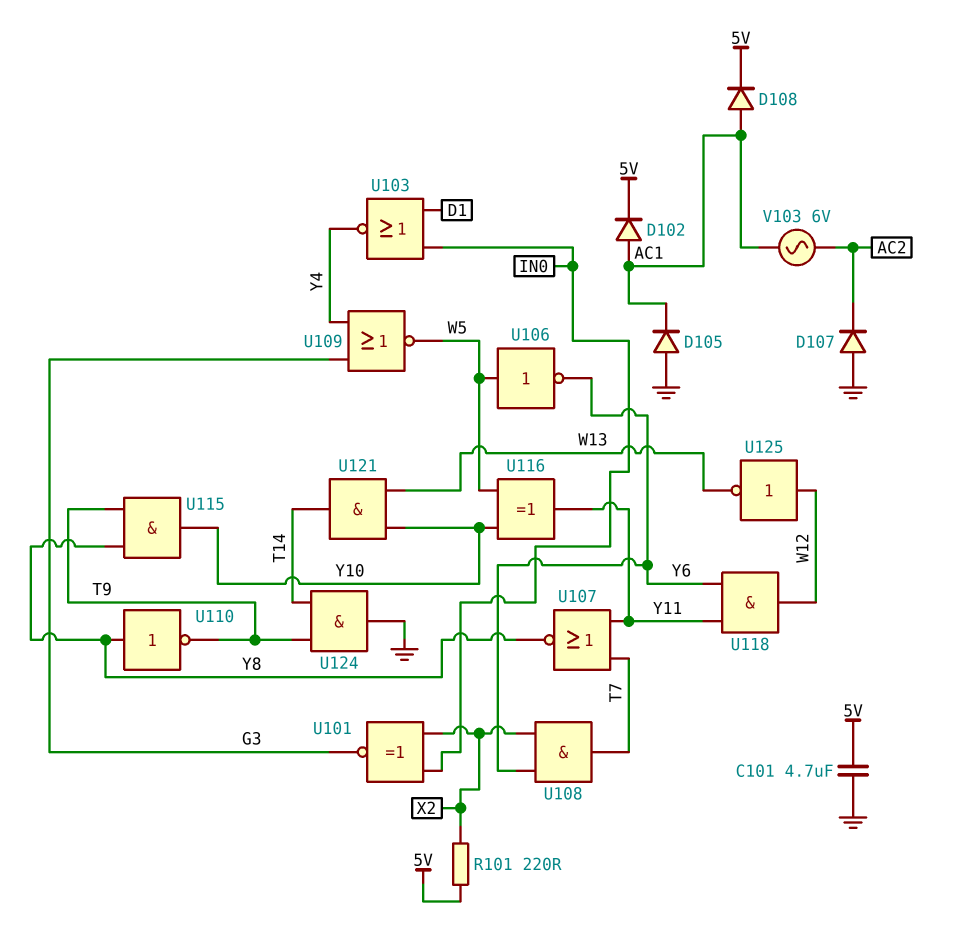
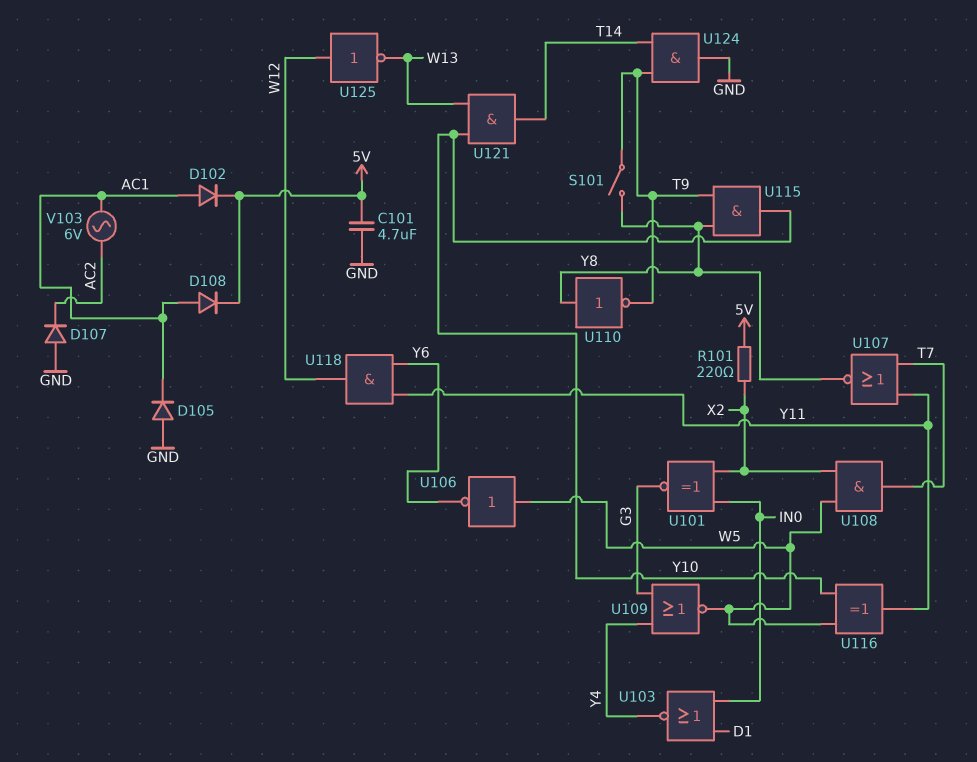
S101: none -> switch (T9, Y8)
U108: AND (in X2, in Y6, out T7) -> AND (in W5, in X2, out T7)

